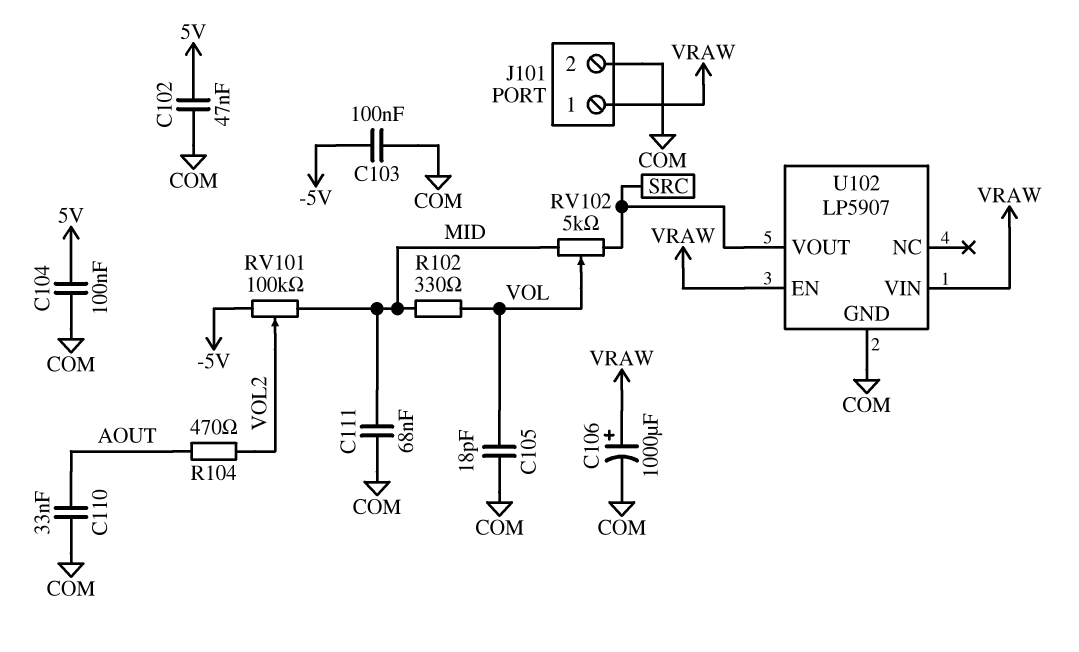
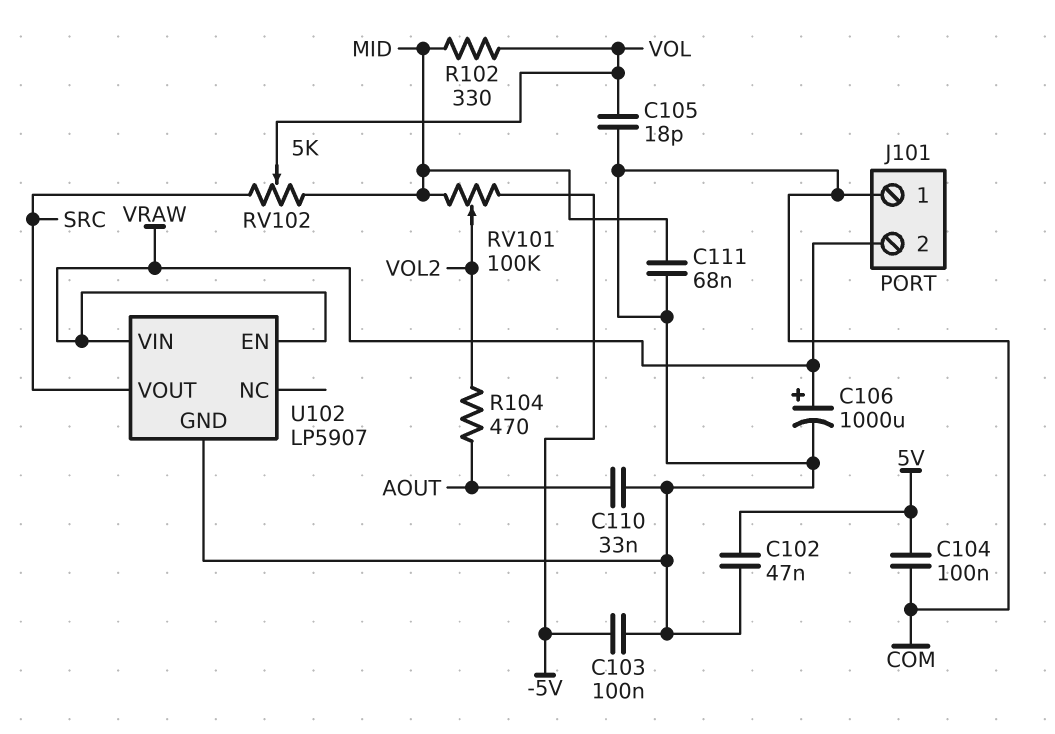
J101 pin 1: VRAW -> COM
J101 pin 2: COM -> VRAW

